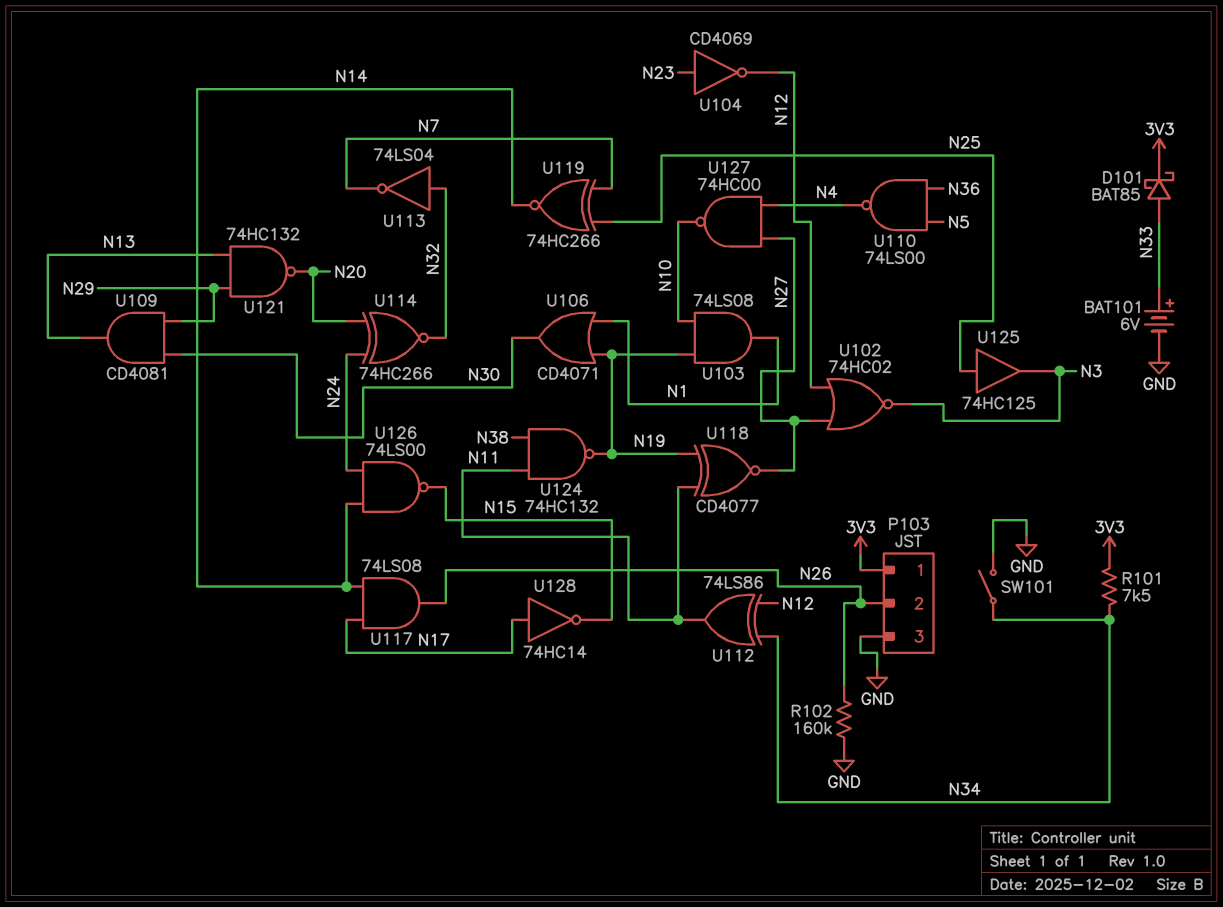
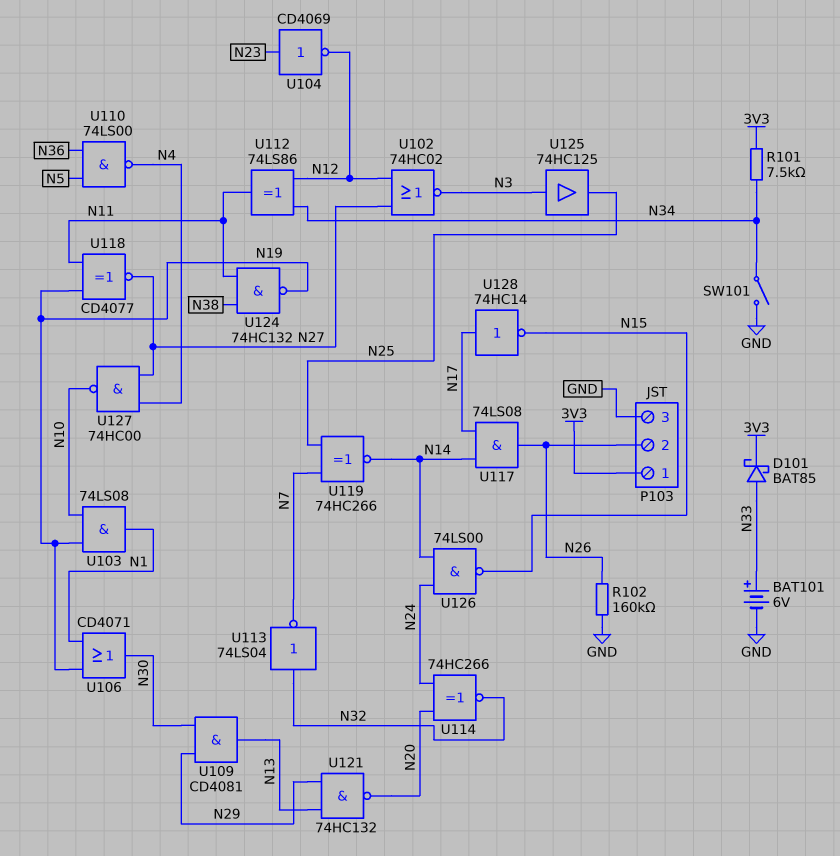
U125: buffer 74HC125 (in N25, out N3) -> buffer 74HC125 (in N3, out N25)

